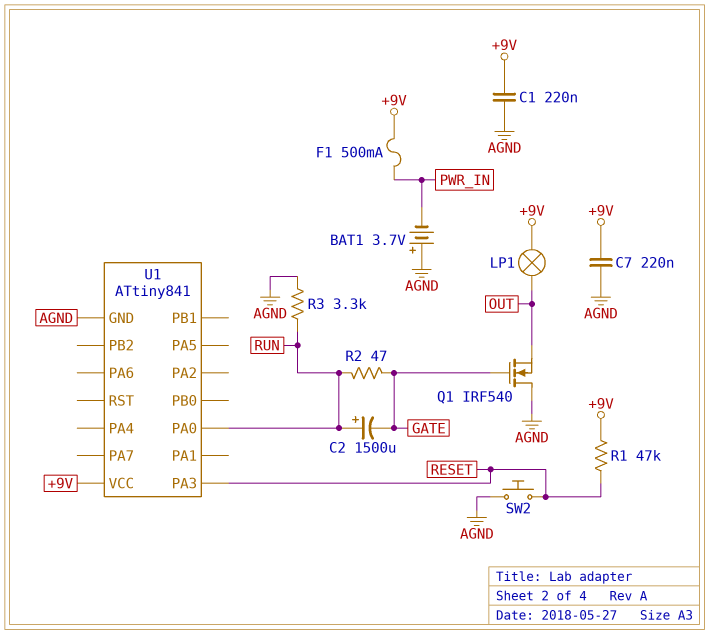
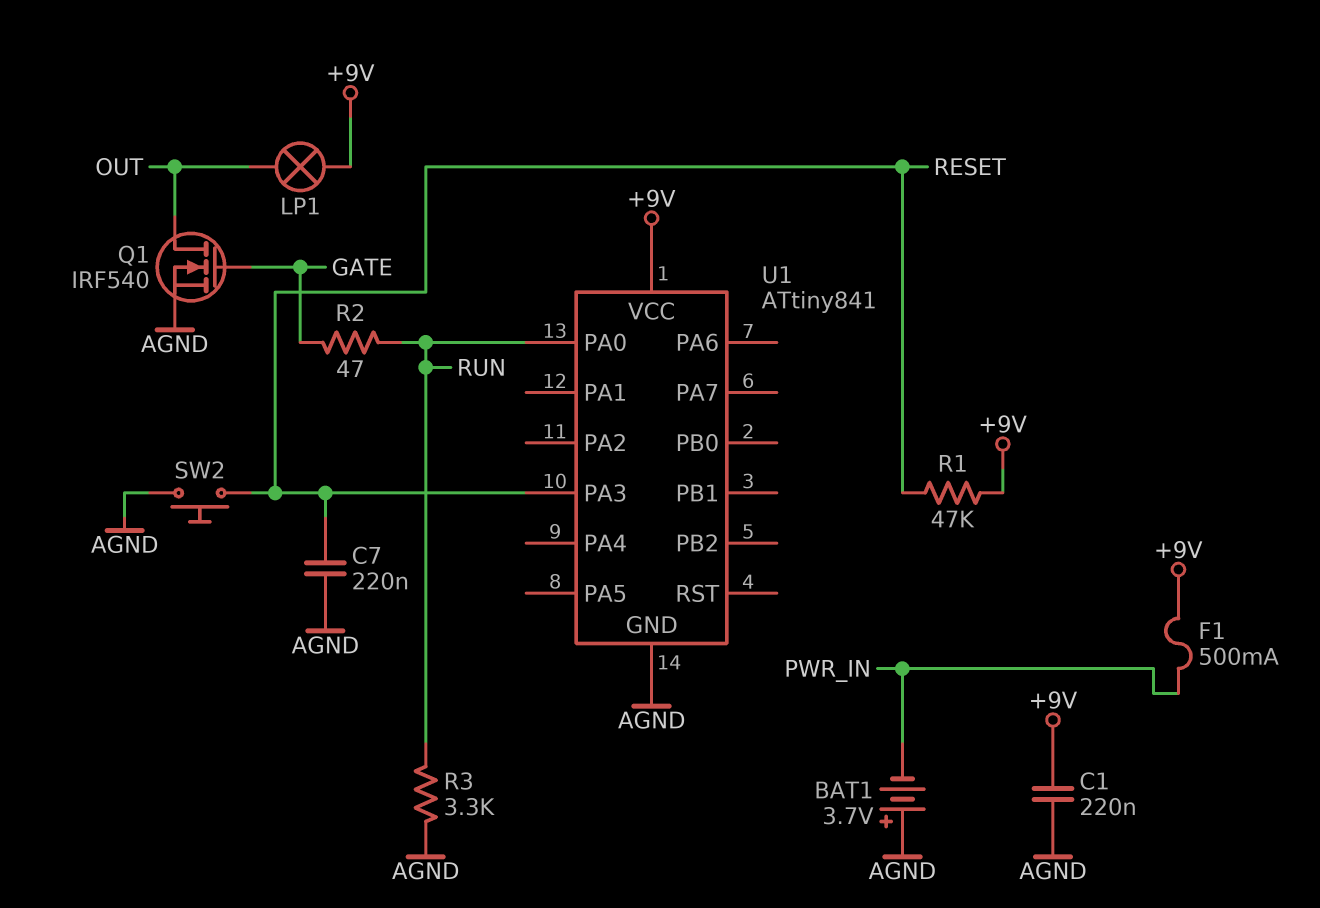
C2: 1500uF (plus RUN, minus GATE) -> none
C7: 220nF (+9V, AGND) -> 220nF (AGND, RESET)
Q1: NMOS IRF540 (G GATE, D AGND, S OUT) -> NMOS IRF540 (G GATE, D OUT, S AGND)

